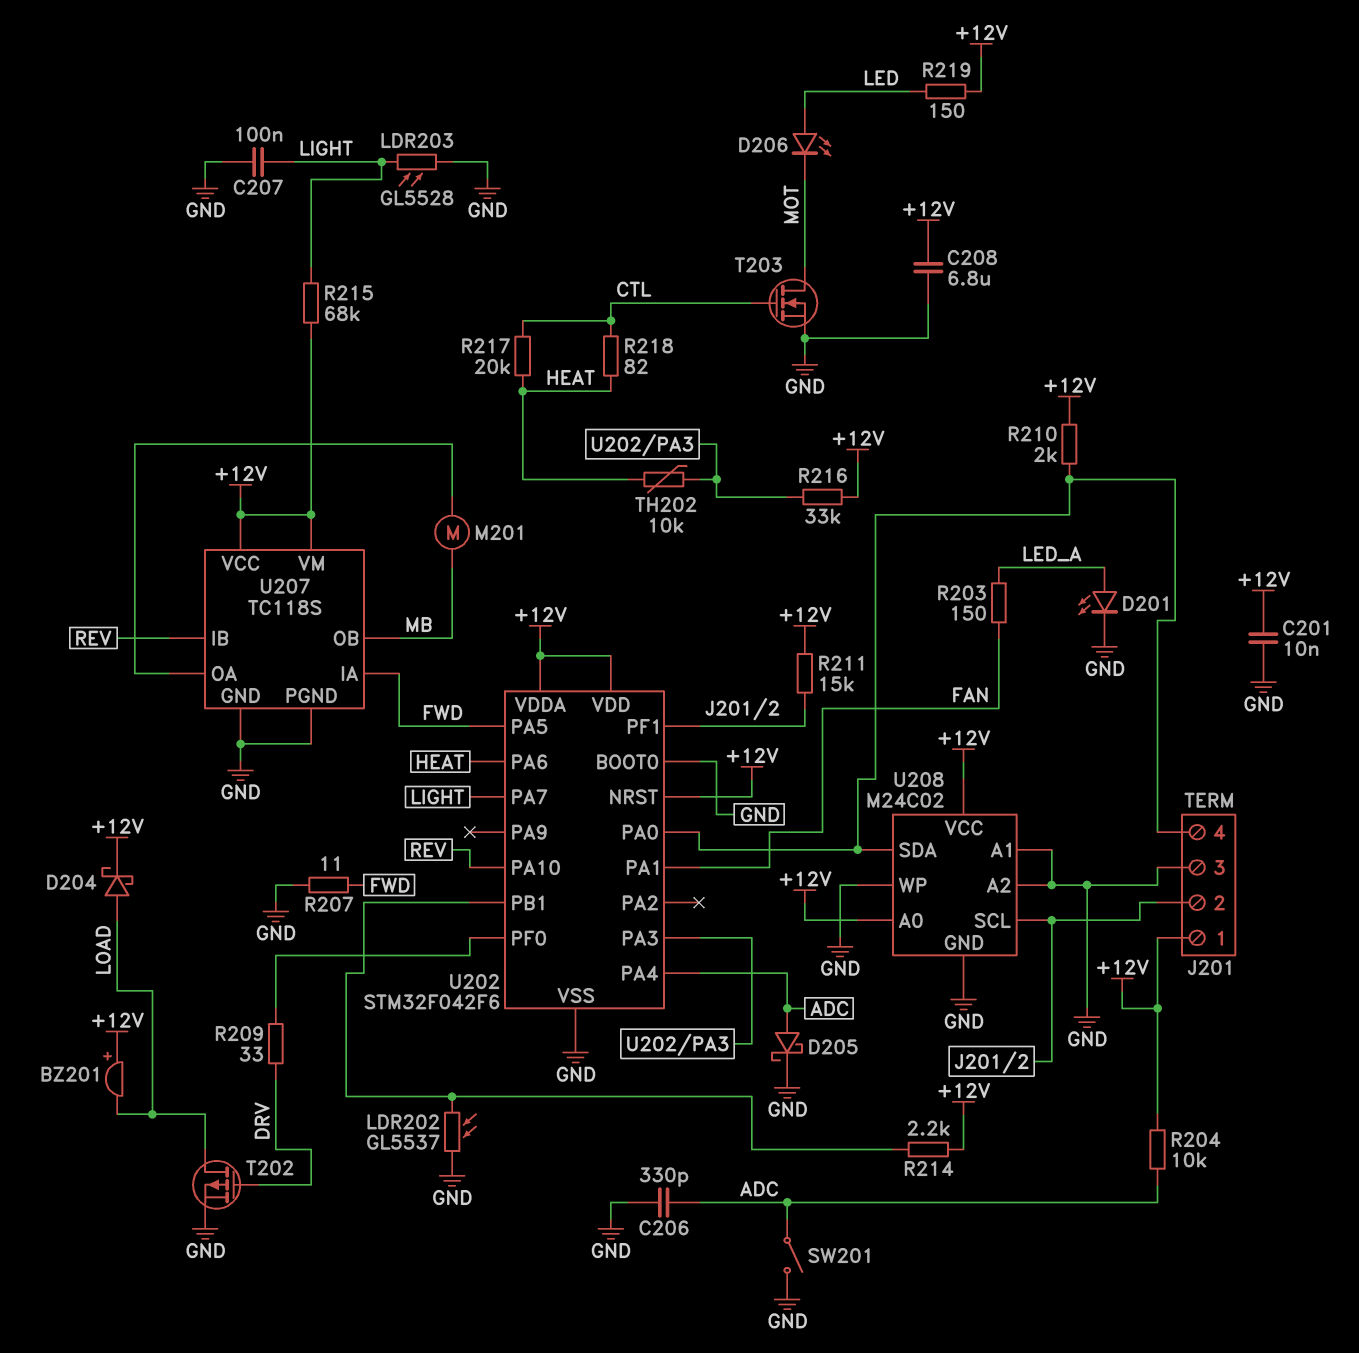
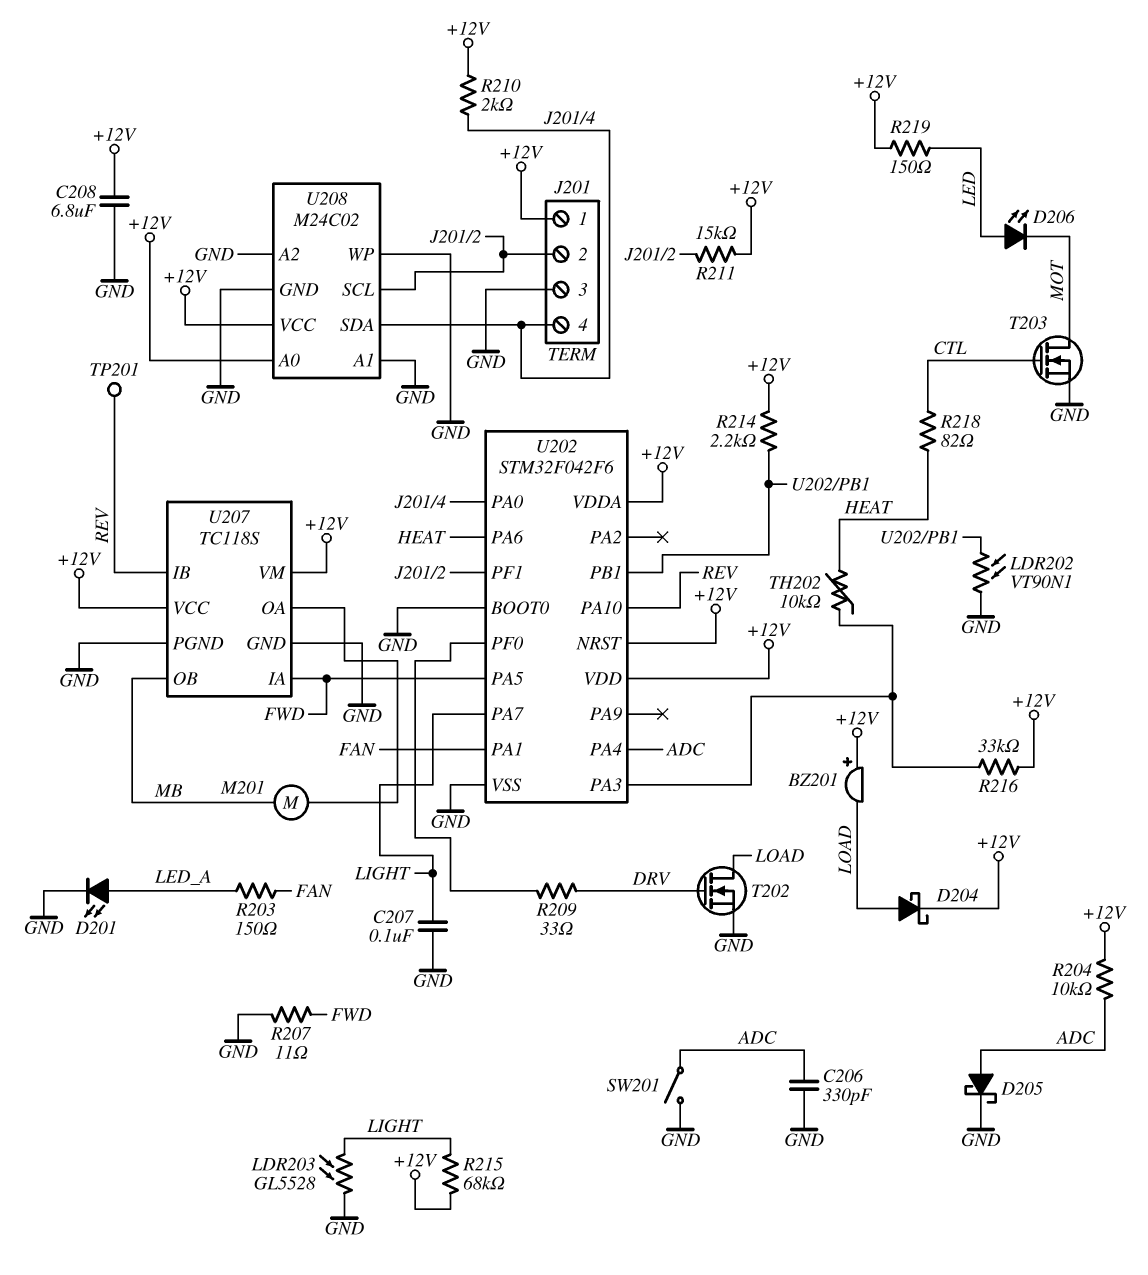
C201: 10nF (+12V, GND) -> none
LDR202: GL5537 (GND, U202/PB1) -> VT90N1 (GND, U202/PB1)
R217: 20k (CTL, HEAT) -> none
T202: PMOS (G DRV, D LOAD, S GND) -> NMOS (G DRV, D LOAD, S GND)
TP201: none -> test point (REV)

